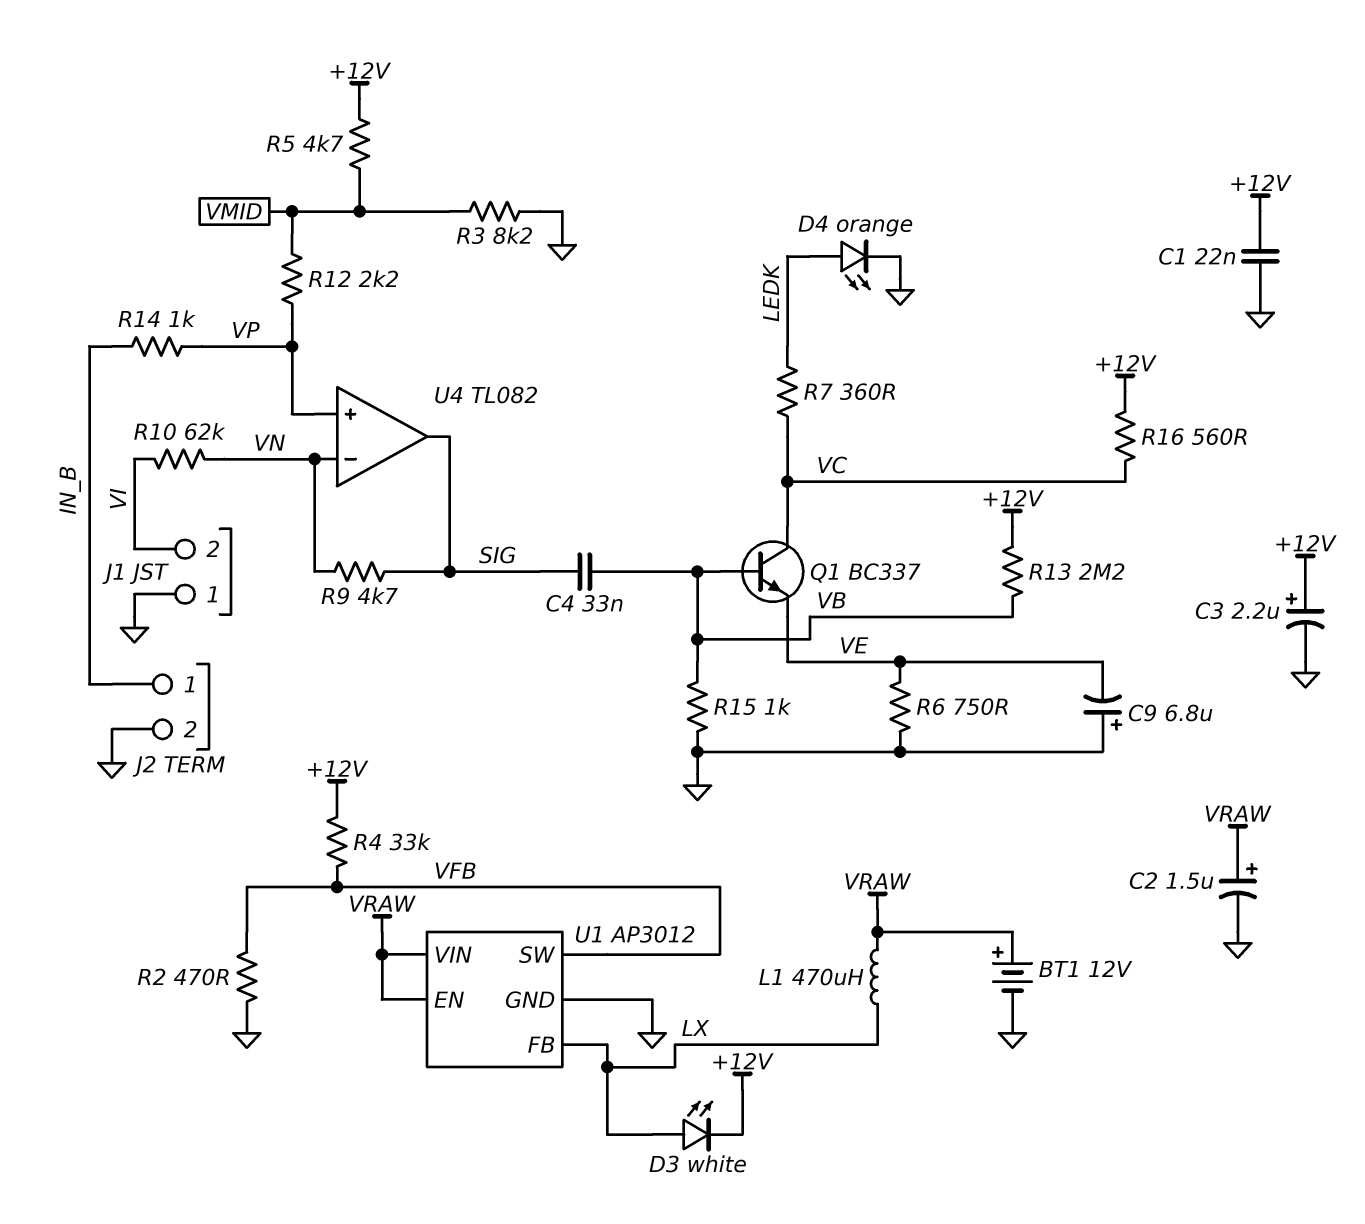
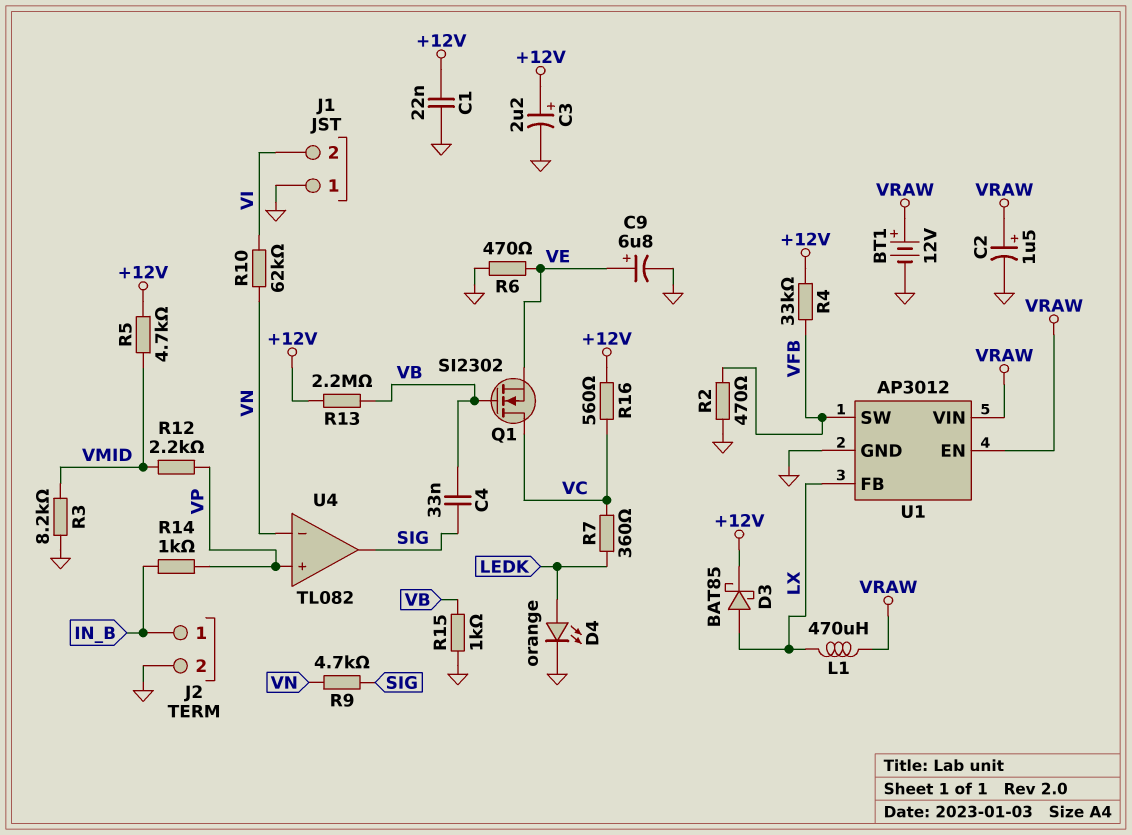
C9: 6.8uF (plus GND, minus VE) -> 6.8uF (plus VE, minus GND)
D3: LED white (A LX, K +12V) -> schottky BAT85 (A LX, K +12V)
Q1: NPN BC337 (B VB, C VC, E VE) -> NMOS SI2302 (G VB, D VC, S VE)
R6: 750 (GND, VE) -> 470 (GND, VE)

